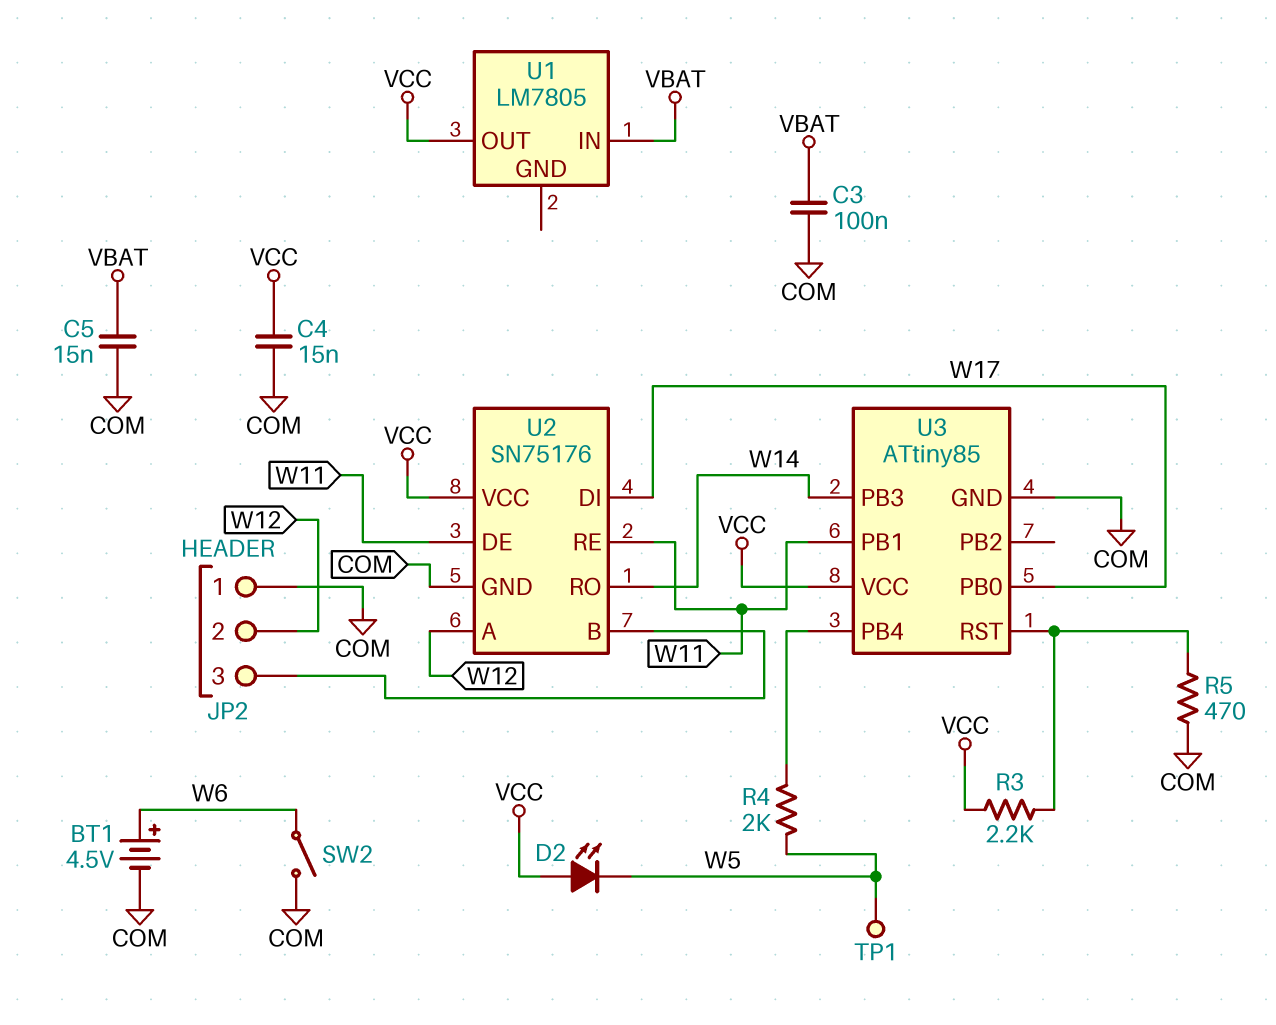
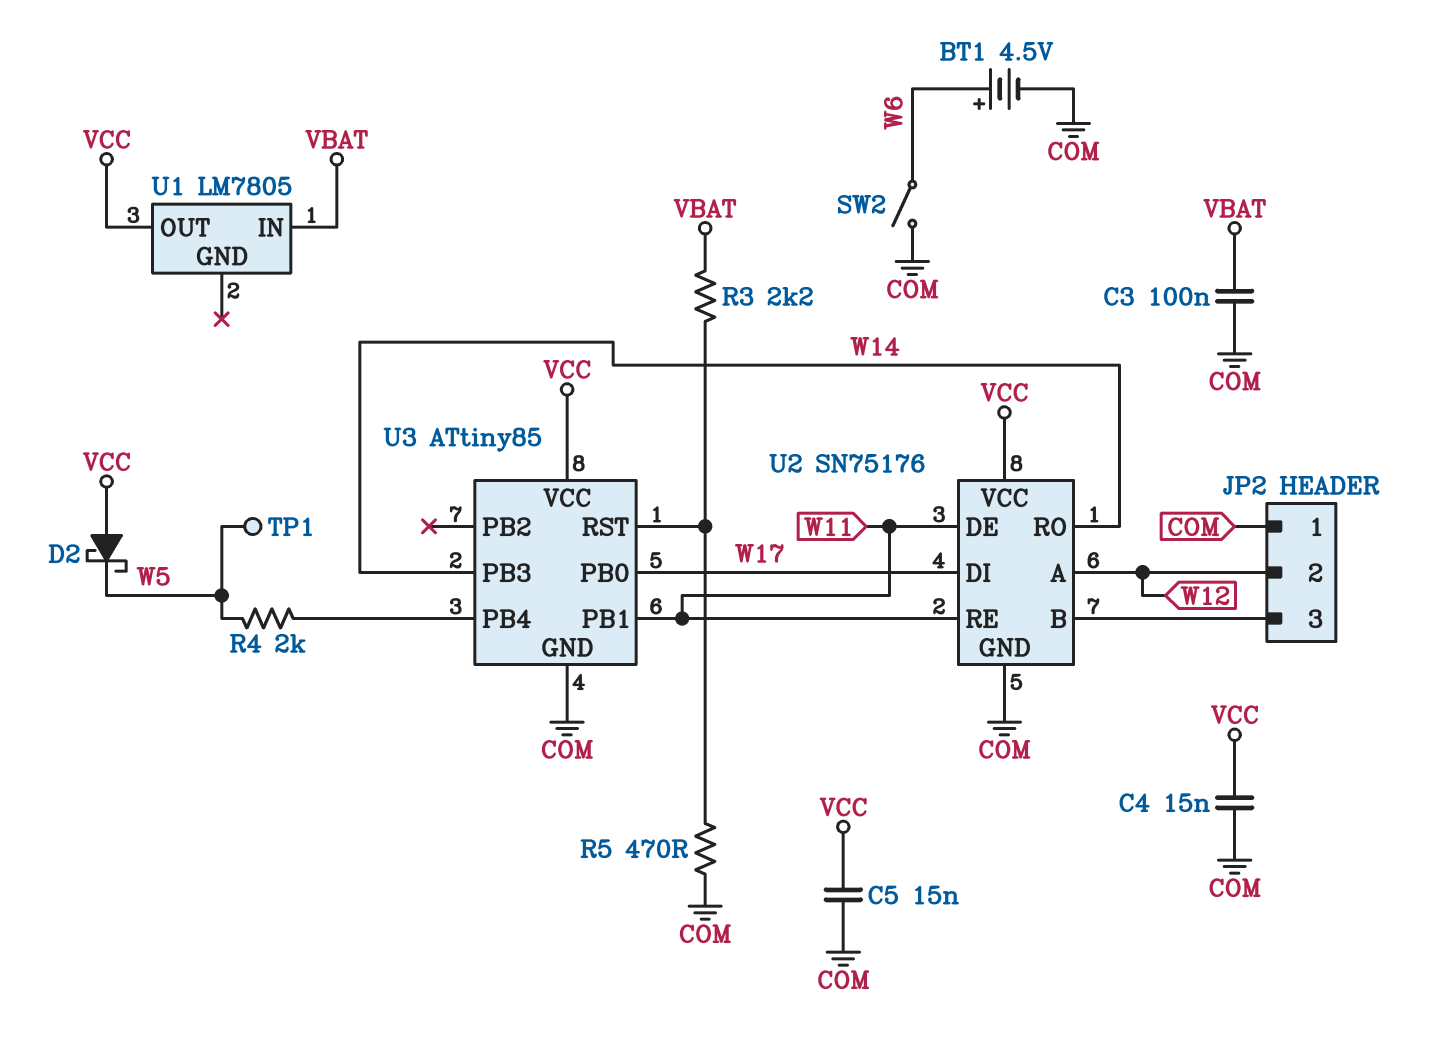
C5: 15nF (COM, VBAT) -> 15nF (COM, VCC)
D2: LED (A VCC, K W5) -> schottky (A VCC, K W5)
R3: 2.2k (U3/RST, VCC) -> 2.2k (U3/RST, VBAT)

